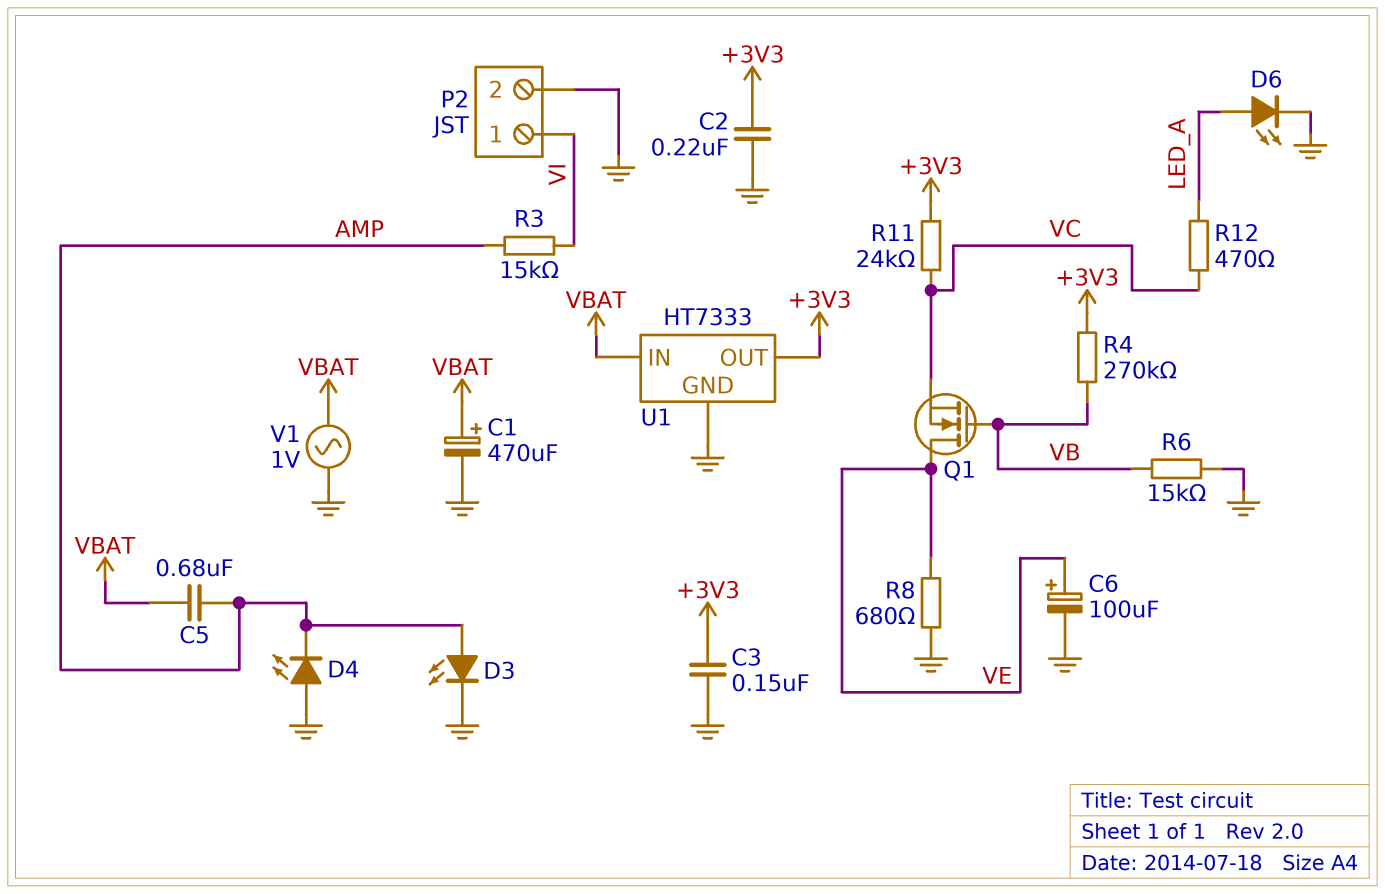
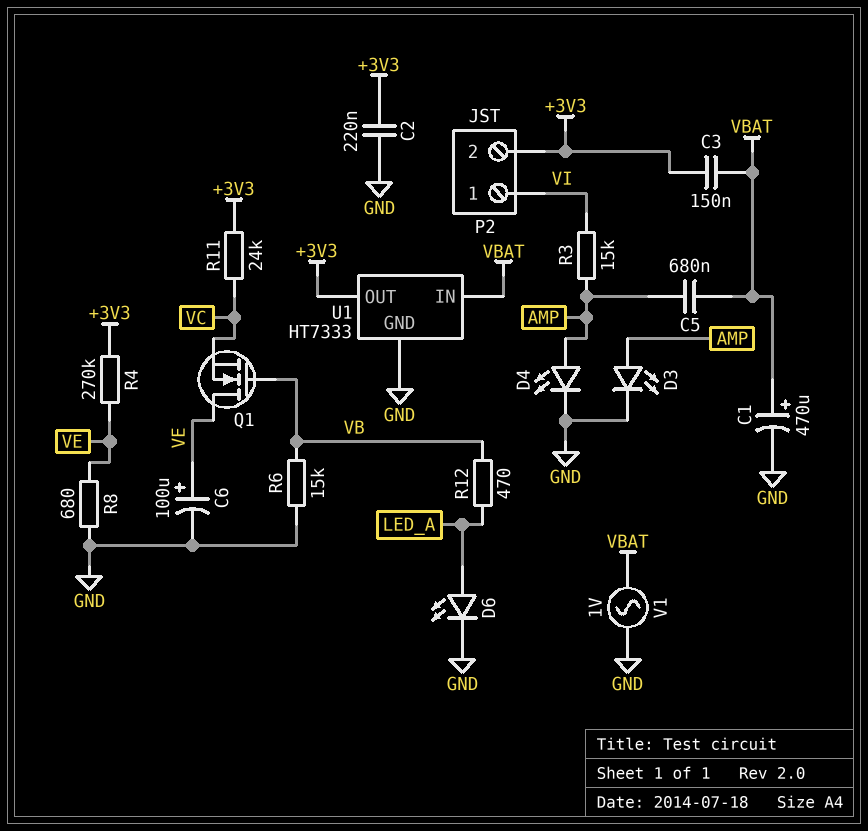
C3: 150nF (+3V3, GND) -> 150nF (+3V3, VBAT)
D4: LED (A GND, K AMP) -> LED (A AMP, K GND)
P2 pin 2: GND -> +3V3
R4: 270k (+3V3, VB) -> 270k (+3V3, VE)
R12: 470 (LED_A, VC) -> 470 (LED_A, VB)

